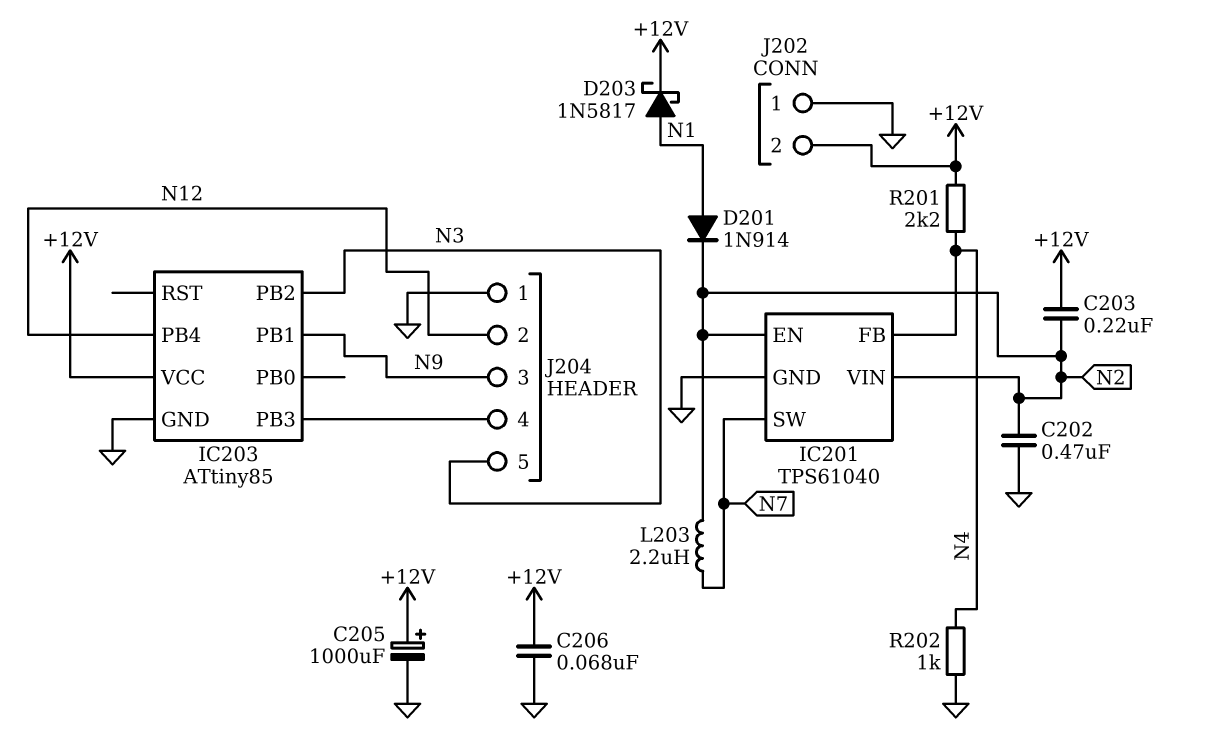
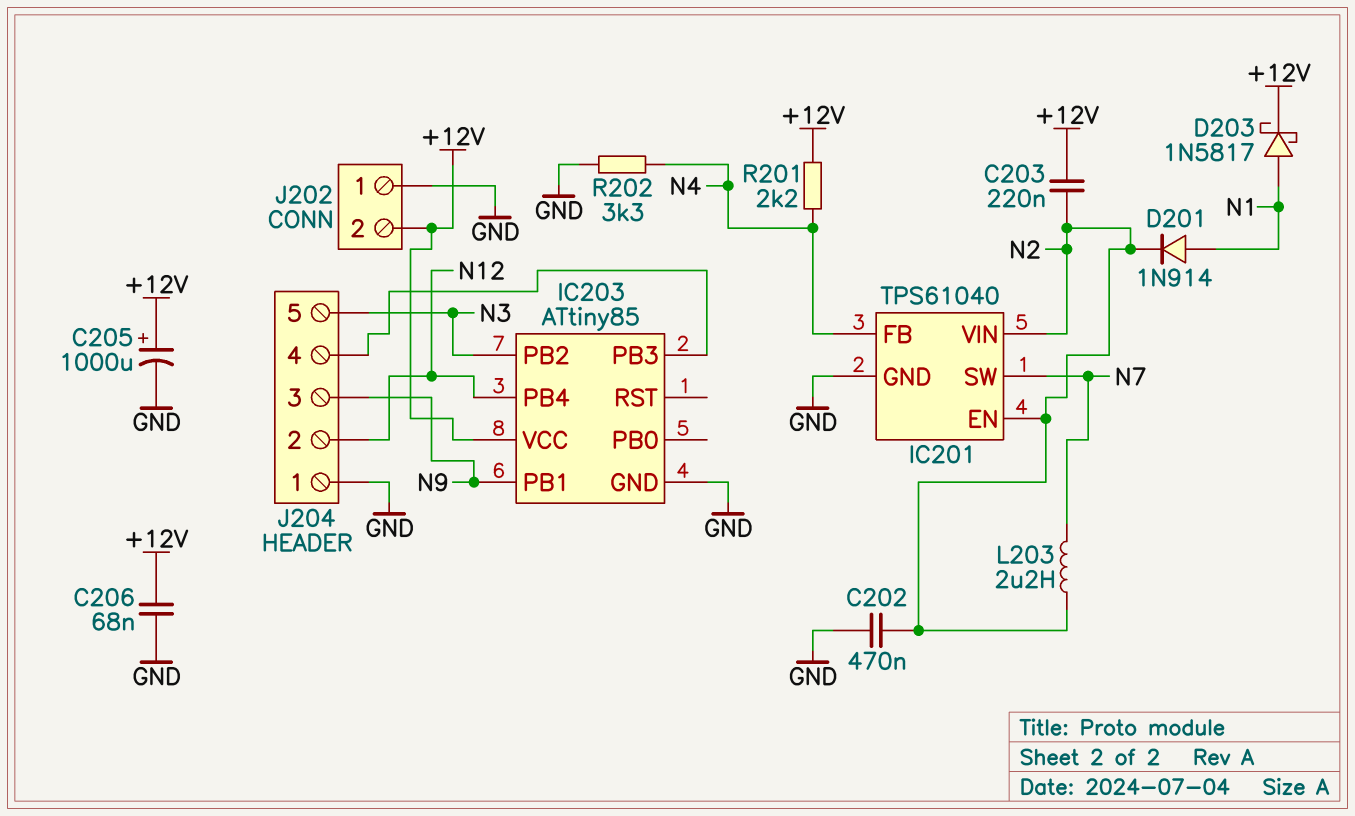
R202: 1k (GND, N4) -> 3.3k (GND, N4)

